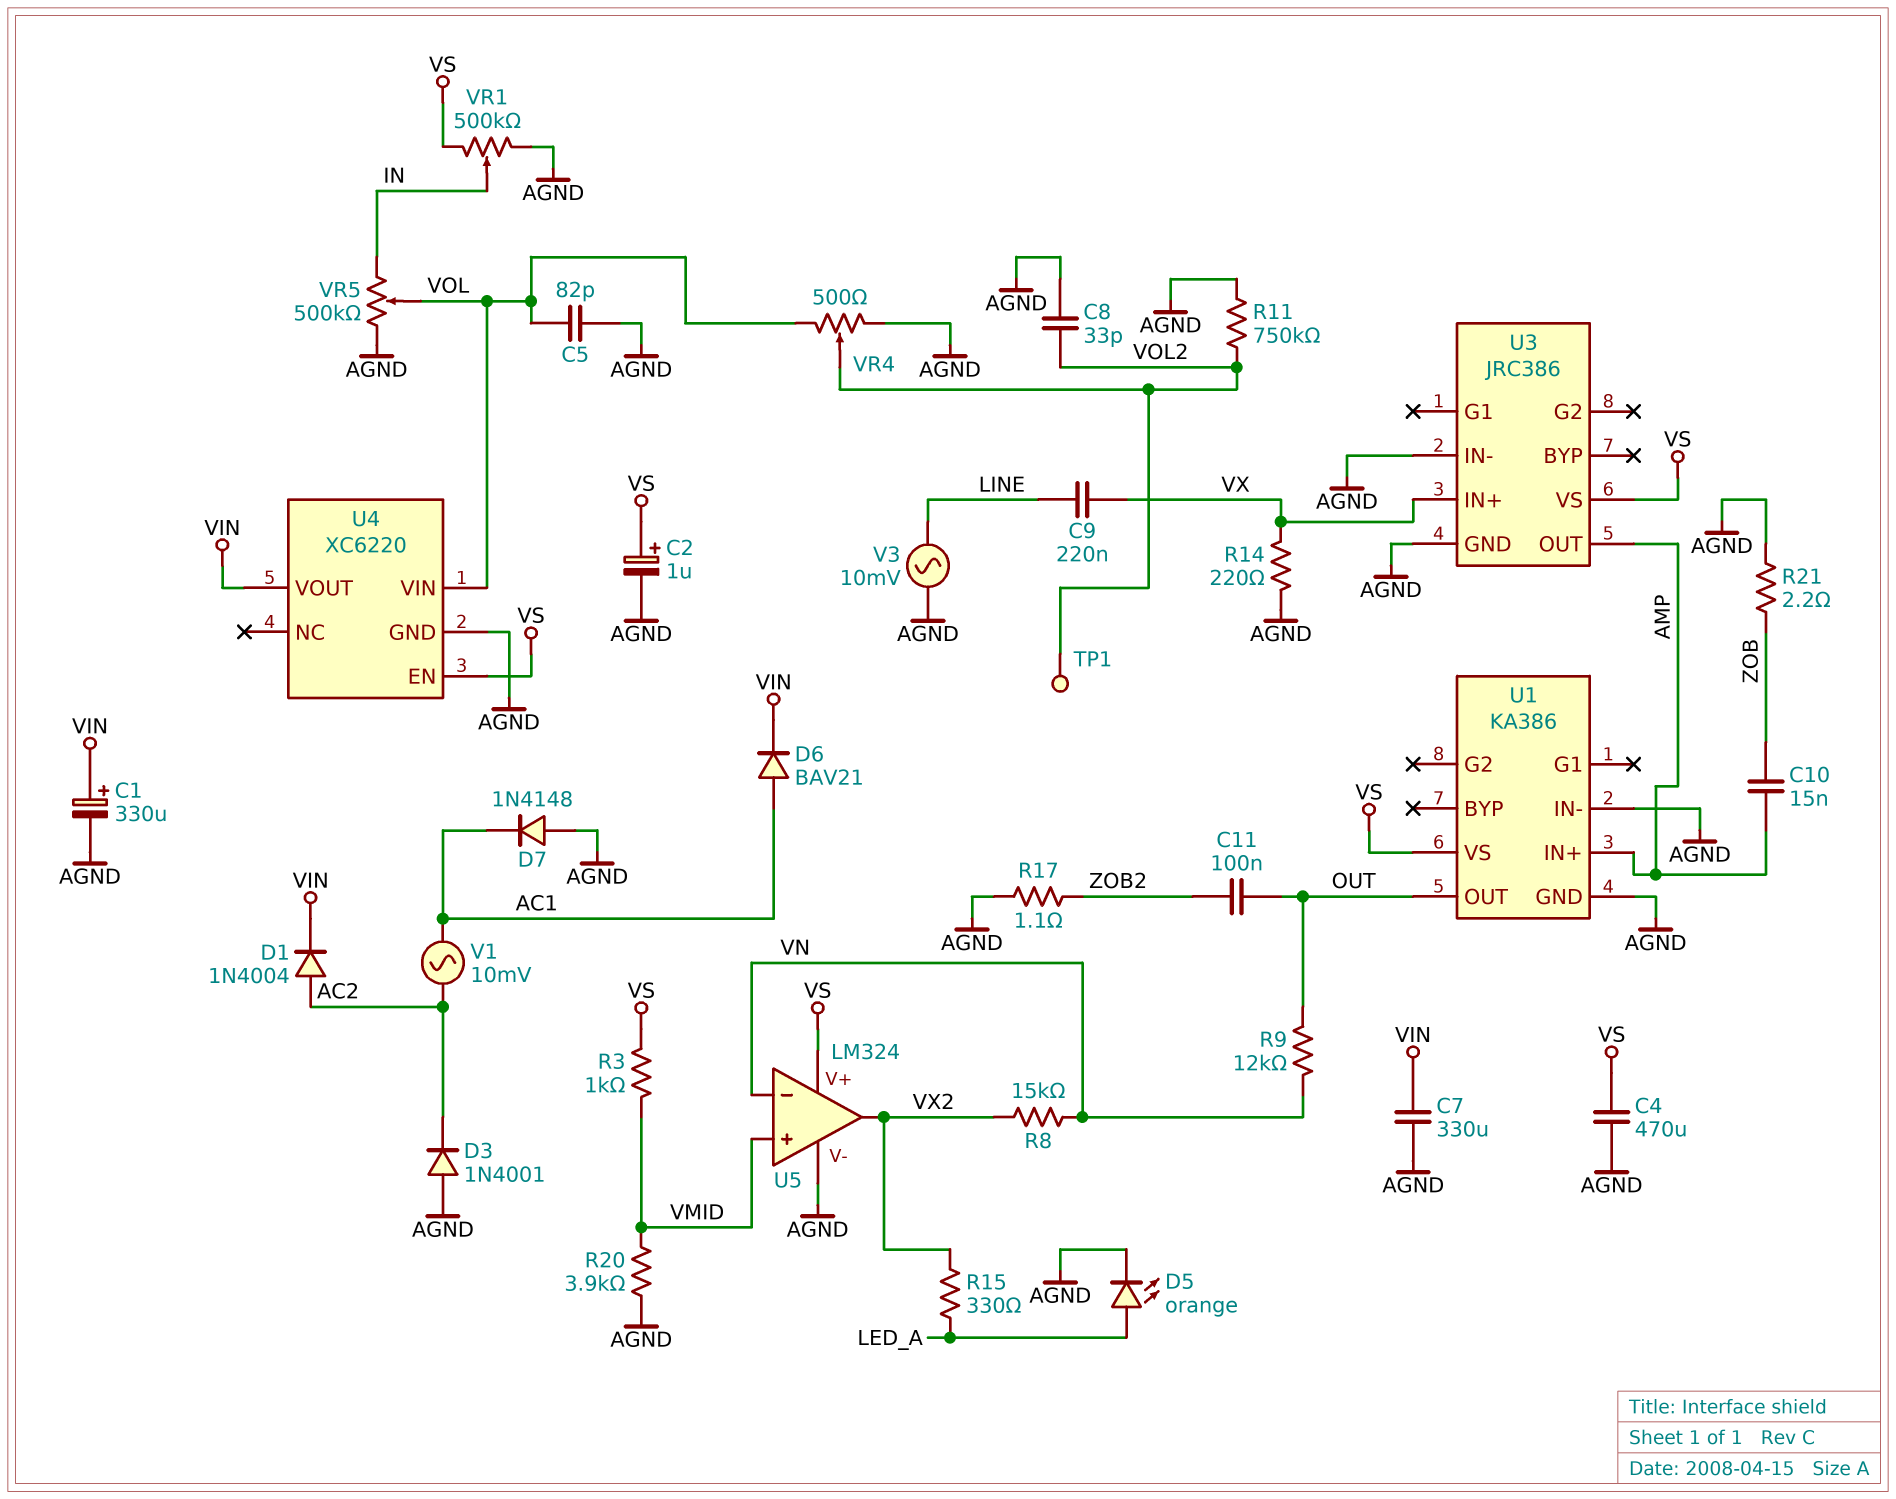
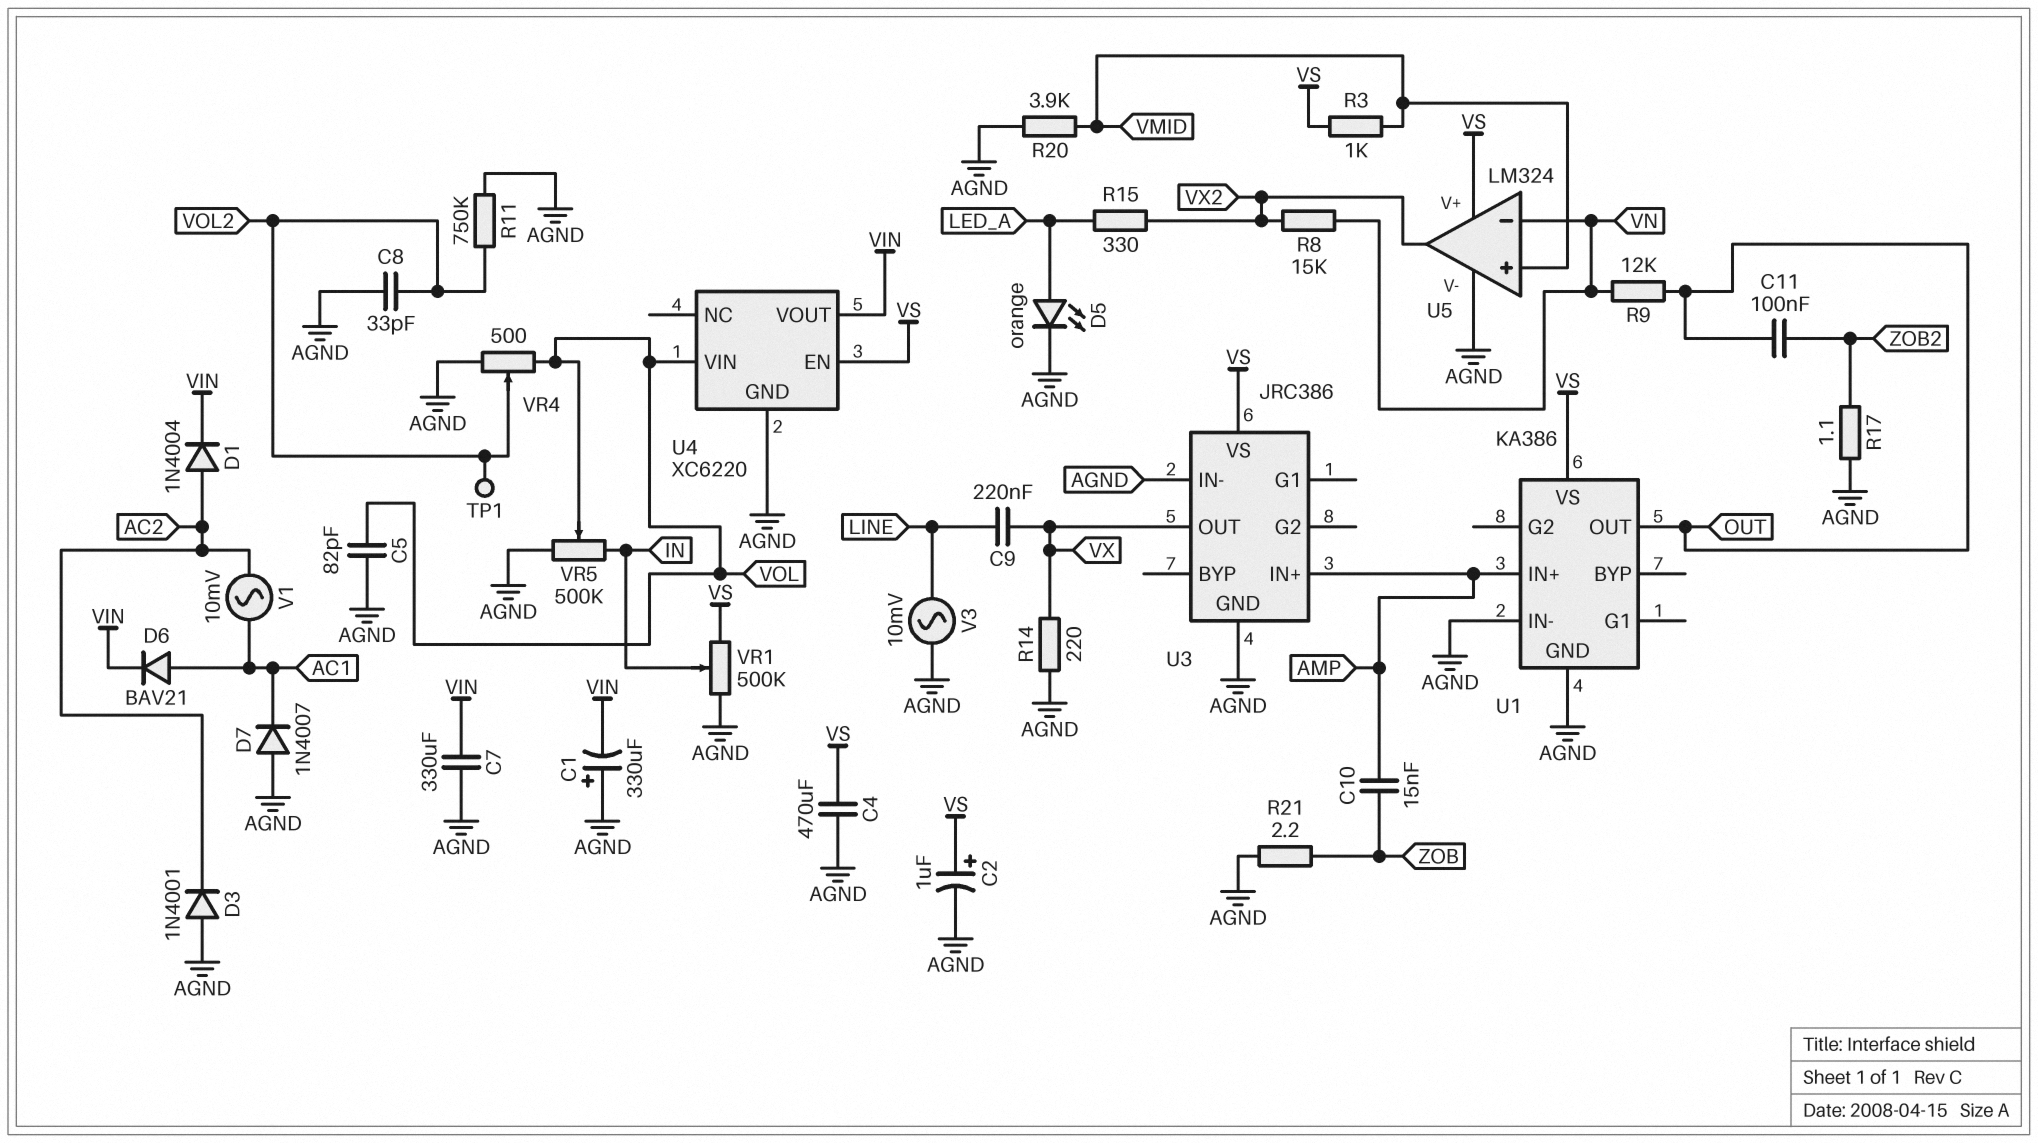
C1: 330uF (plus VIN, minus AGND) -> 330uF (plus AGND, minus VIN)
D7: diode 1N4148 (A AGND, K AC1) -> diode 1N4007 (A AGND, K AC1)
U3 pin IN+: VX -> AMP
U3 pin OUT: AMP -> VX

